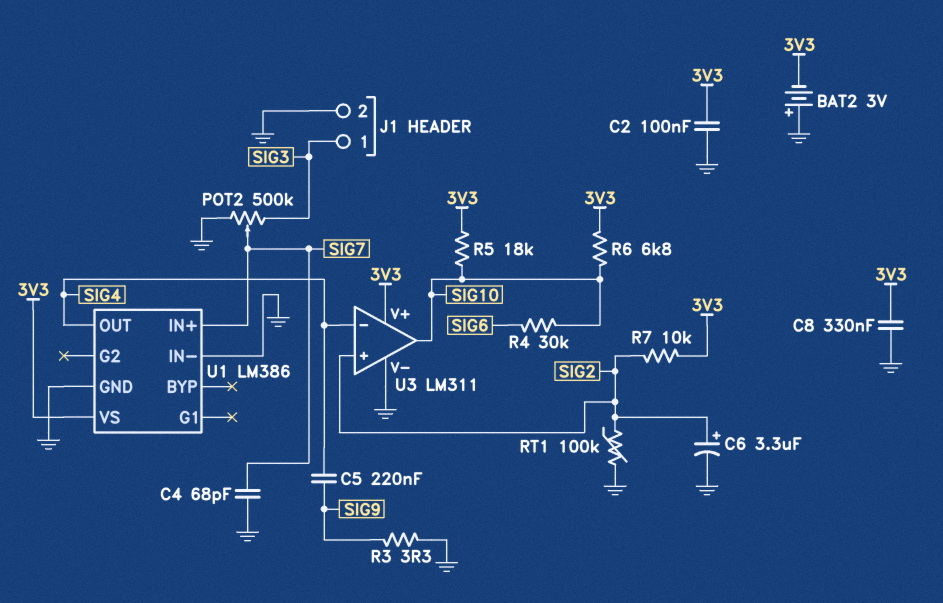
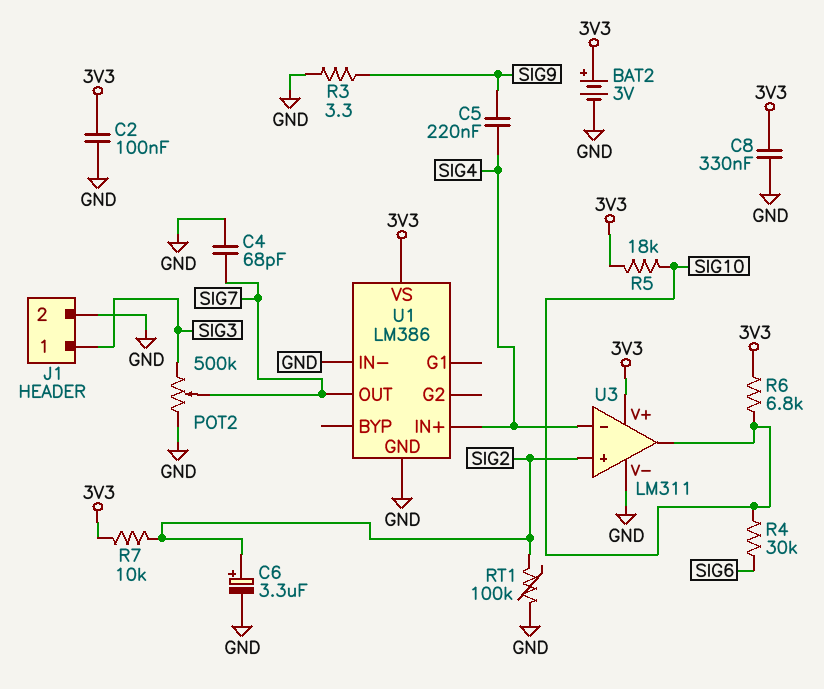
BAT2: 3V (plus GND, minus 3V3) -> 3V (plus 3V3, minus GND)
U1 pin IN+: SIG7 -> SIG4
U1 pin OUT: SIG4 -> SIG7

